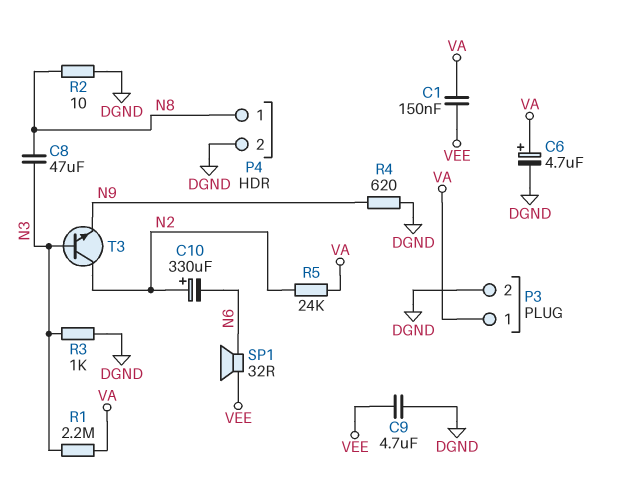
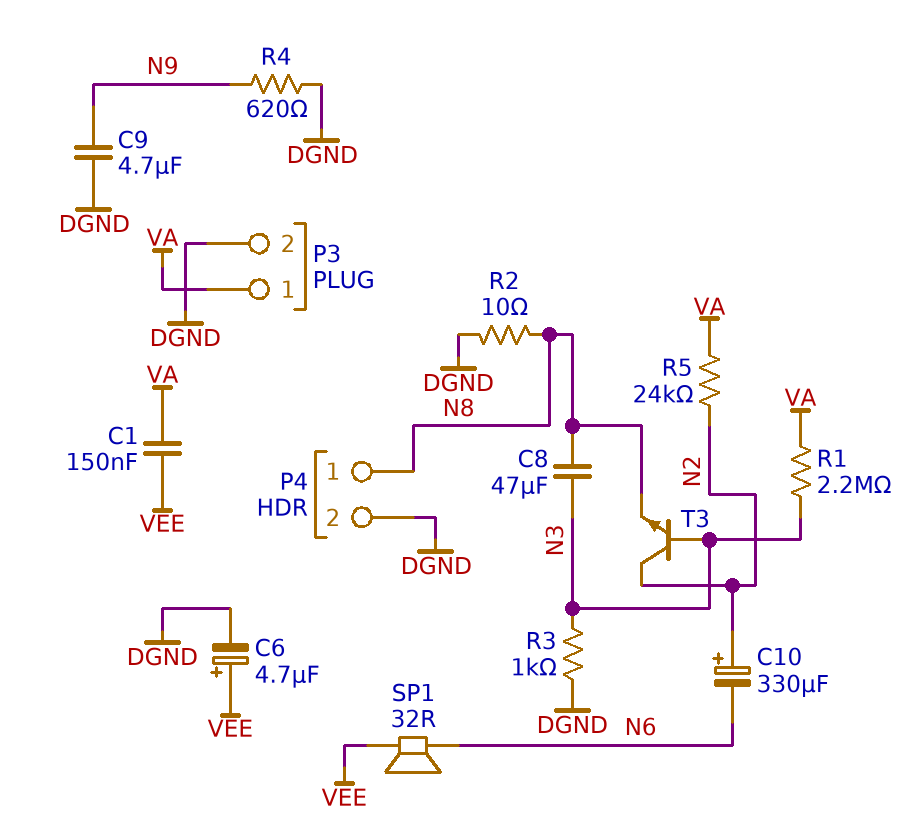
C6: 4.7uF (plus VA, minus DGND) -> 4.7uF (plus VEE, minus DGND)
C9: 4.7uF (DGND, VEE) -> 4.7uF (DGND, N9)
T3: NPN (B N3, C N2, E N9) -> NPN (B N3, C N2, E N8)

